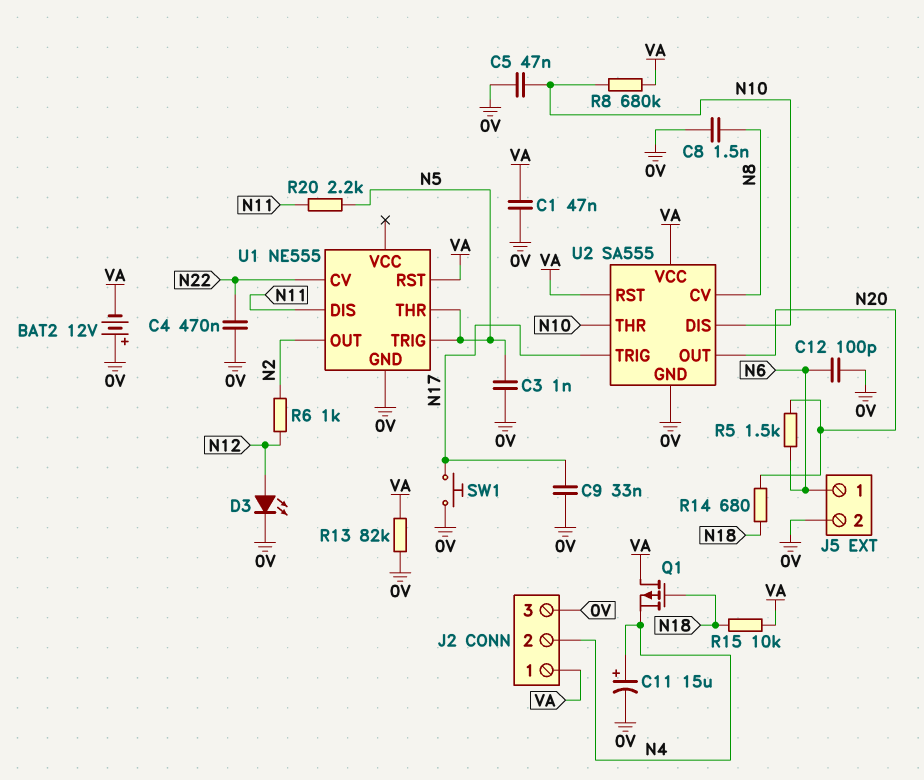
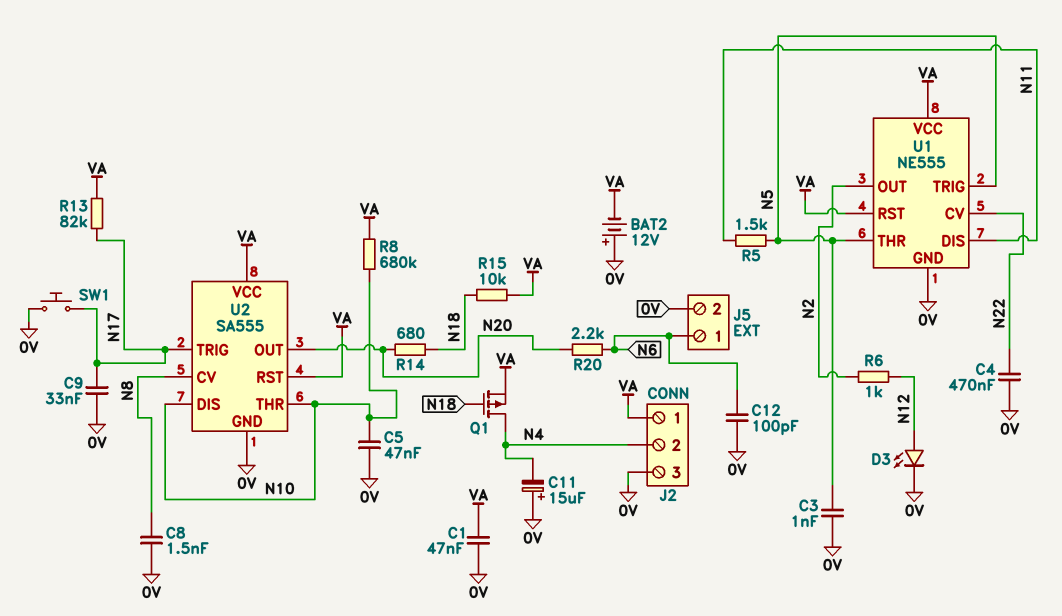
C11: 15uF (plus N4, minus 0V) -> 15uF (plus 0V, minus N4)
Q1: PMOS (G N18, D VA, S N4) -> PMOS (G N18, D N4, S VA)
R5: 1.5k (N6, N20) -> 1.5k (N5, N11)
R13: 82k (0V, VA) -> 82k (N17, VA)
R20: 2.2k (N5, N11) -> 2.2k (N6, N20)
U1 pin VCC: none -> VA

